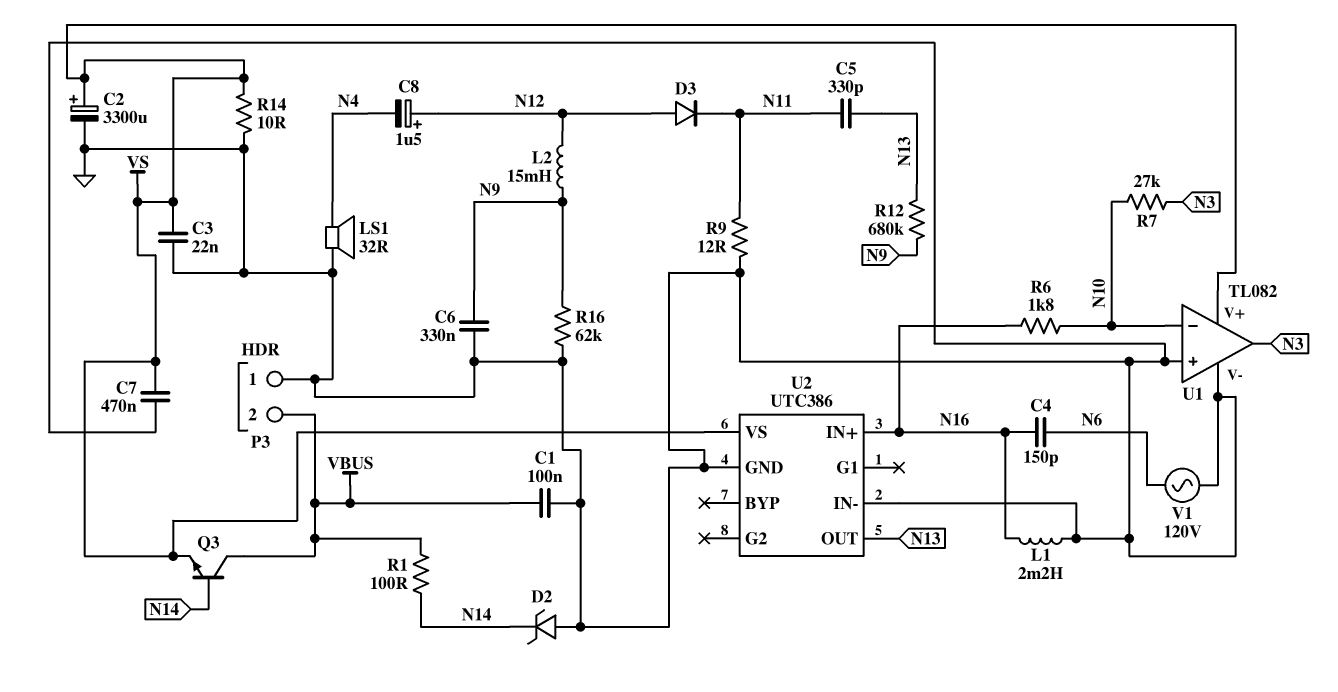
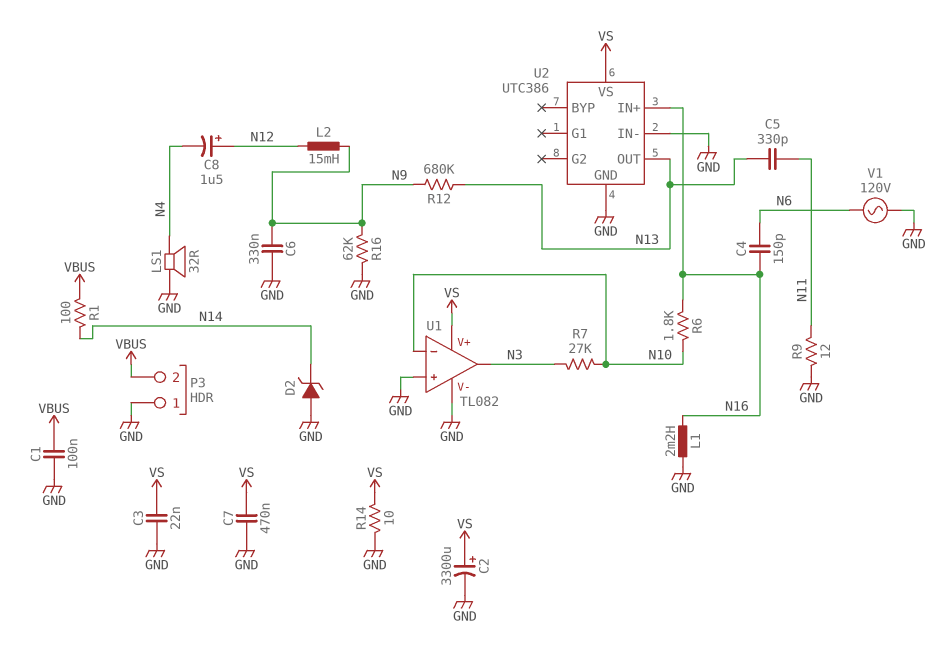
D3: diode (A N12, K N11) -> none
Q3: NPN (B N14, C VBUS, E VS) -> none

